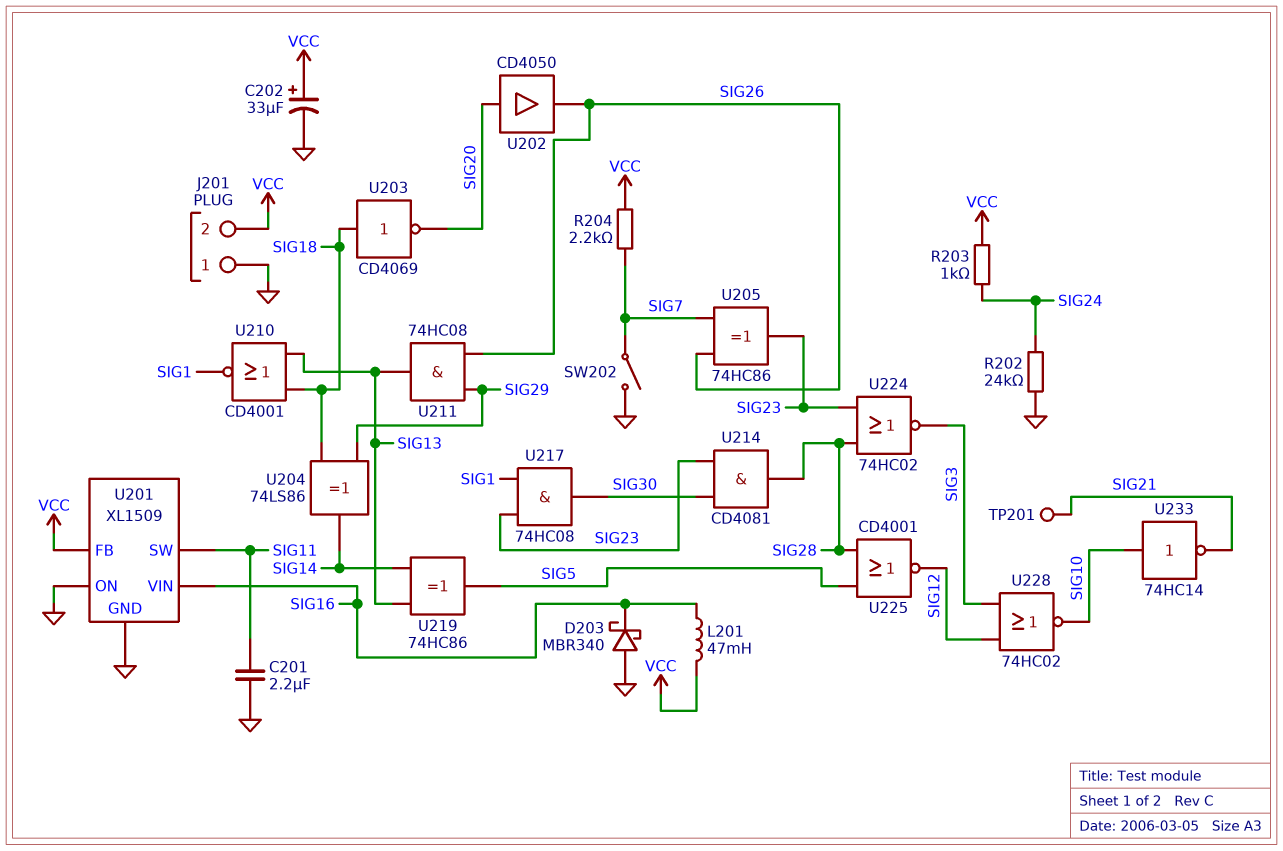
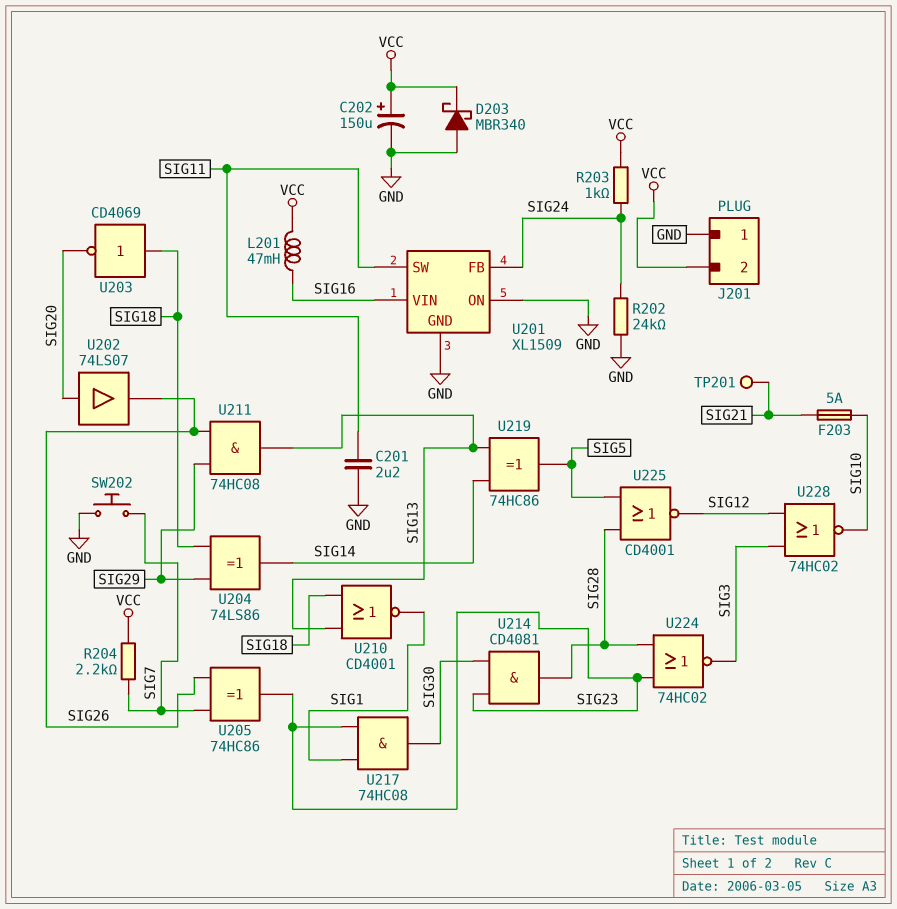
C202: 33uF (plus VCC, minus GND) -> 150uF (plus VCC, minus GND)
D203: schottky MBR340 (A GND, K SIG16) -> schottky MBR340 (A GND, K VCC)
F203: none -> 5A (SIG10, SIG21)
SW202: switch (GND, SIG7) -> button (GND, SIG7)
U201 pin FB: VCC -> SIG24
U202: buffer CD4050 (in SIG20, out SIG26) -> buffer 74LS07 (in SIG20, out SIG26)
U233: NOT 74HC14 (in SIG10, out SIG21) -> none

